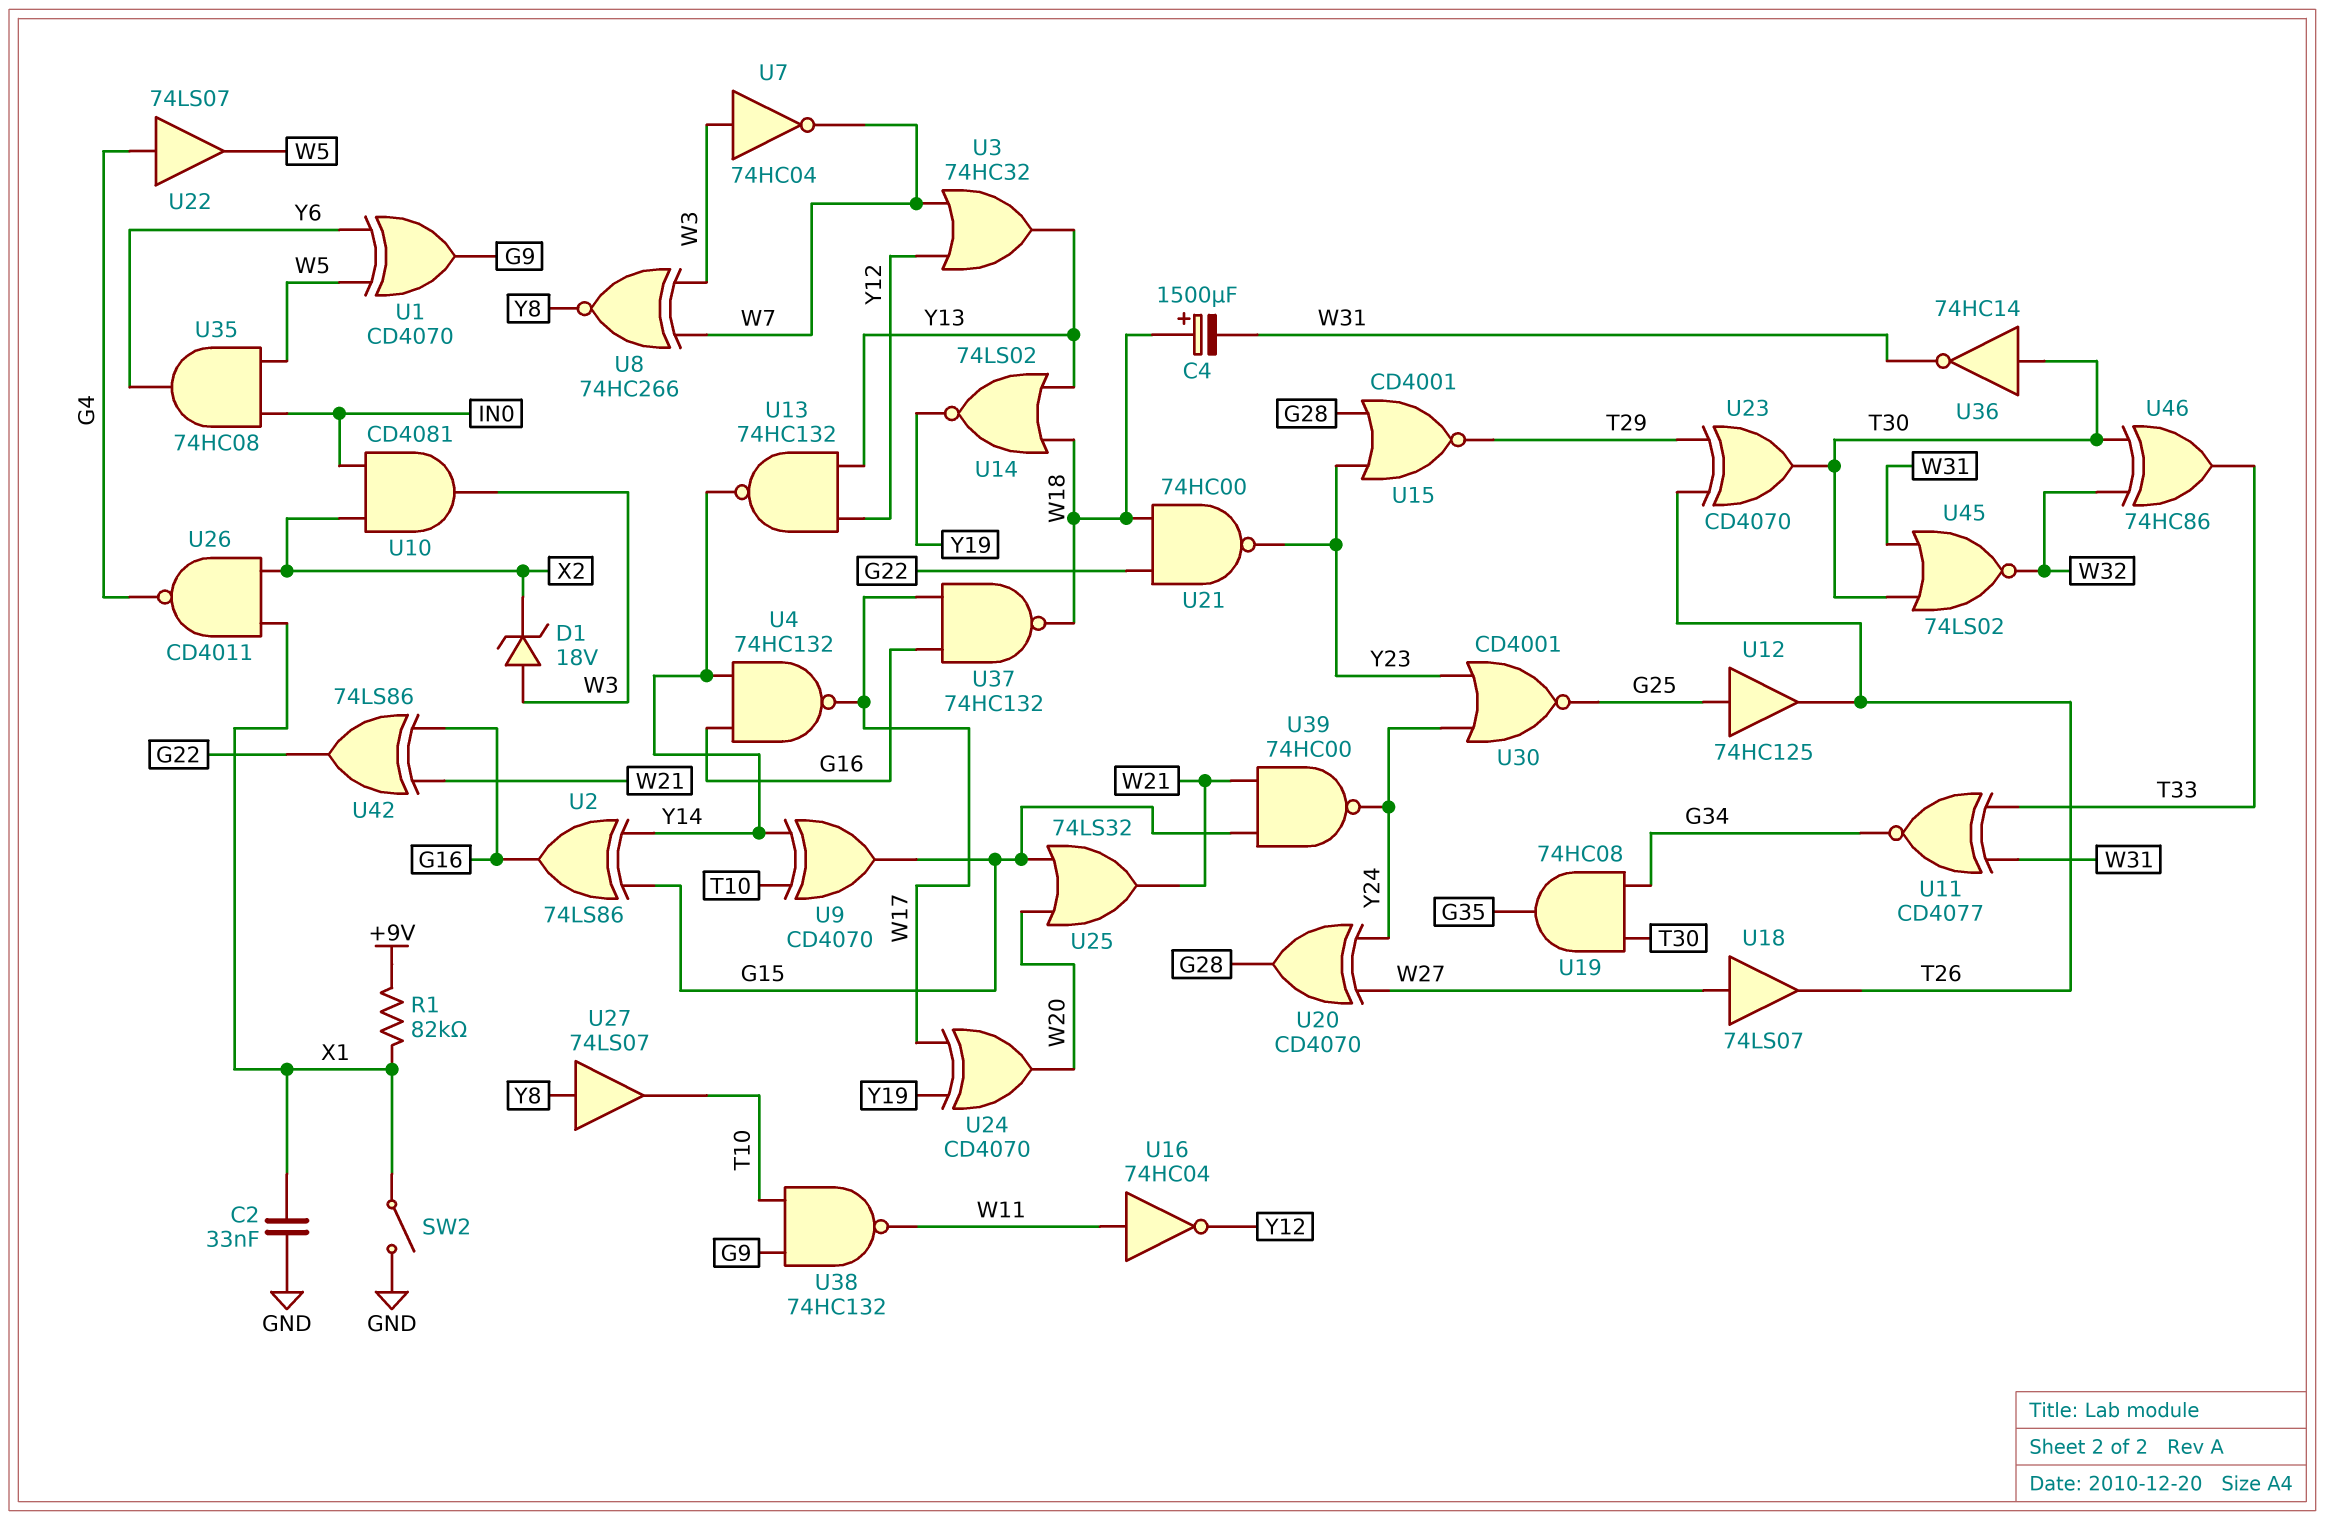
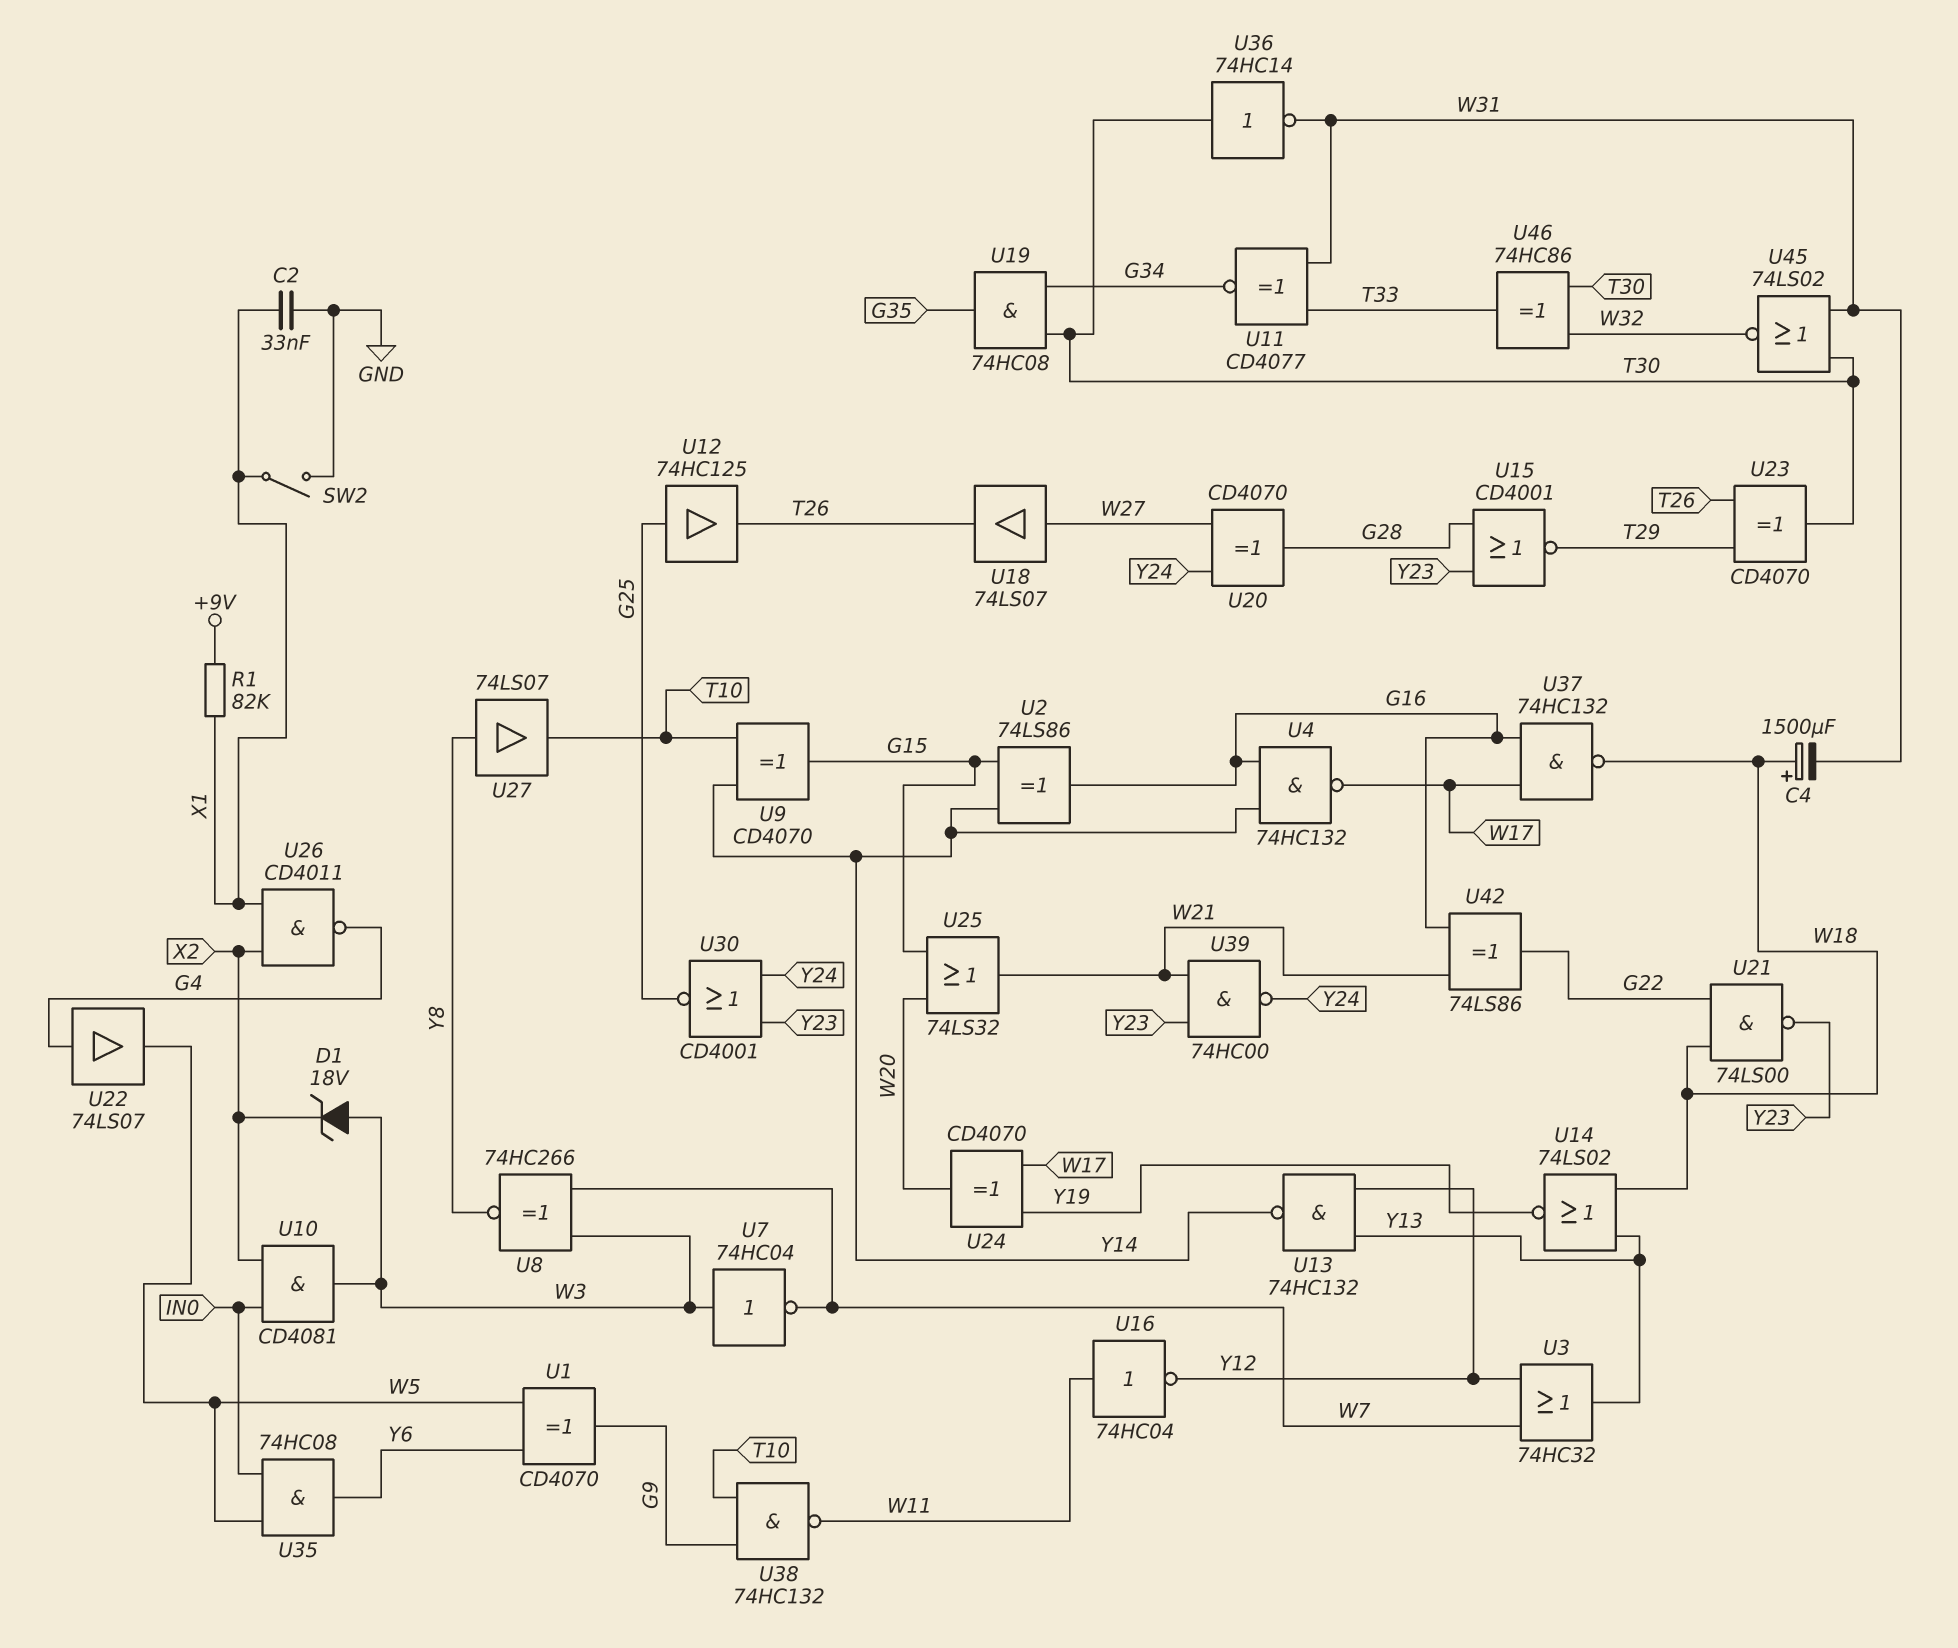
U21: NAND 74HC00 (in G22, in W18, out Y23) -> NAND 74LS00 (in G22, in W18, out Y23)
U39: NAND 74HC00 (in G15, in W21, out Y24) -> NAND 74HC00 (in W21, in Y23, out Y24)

